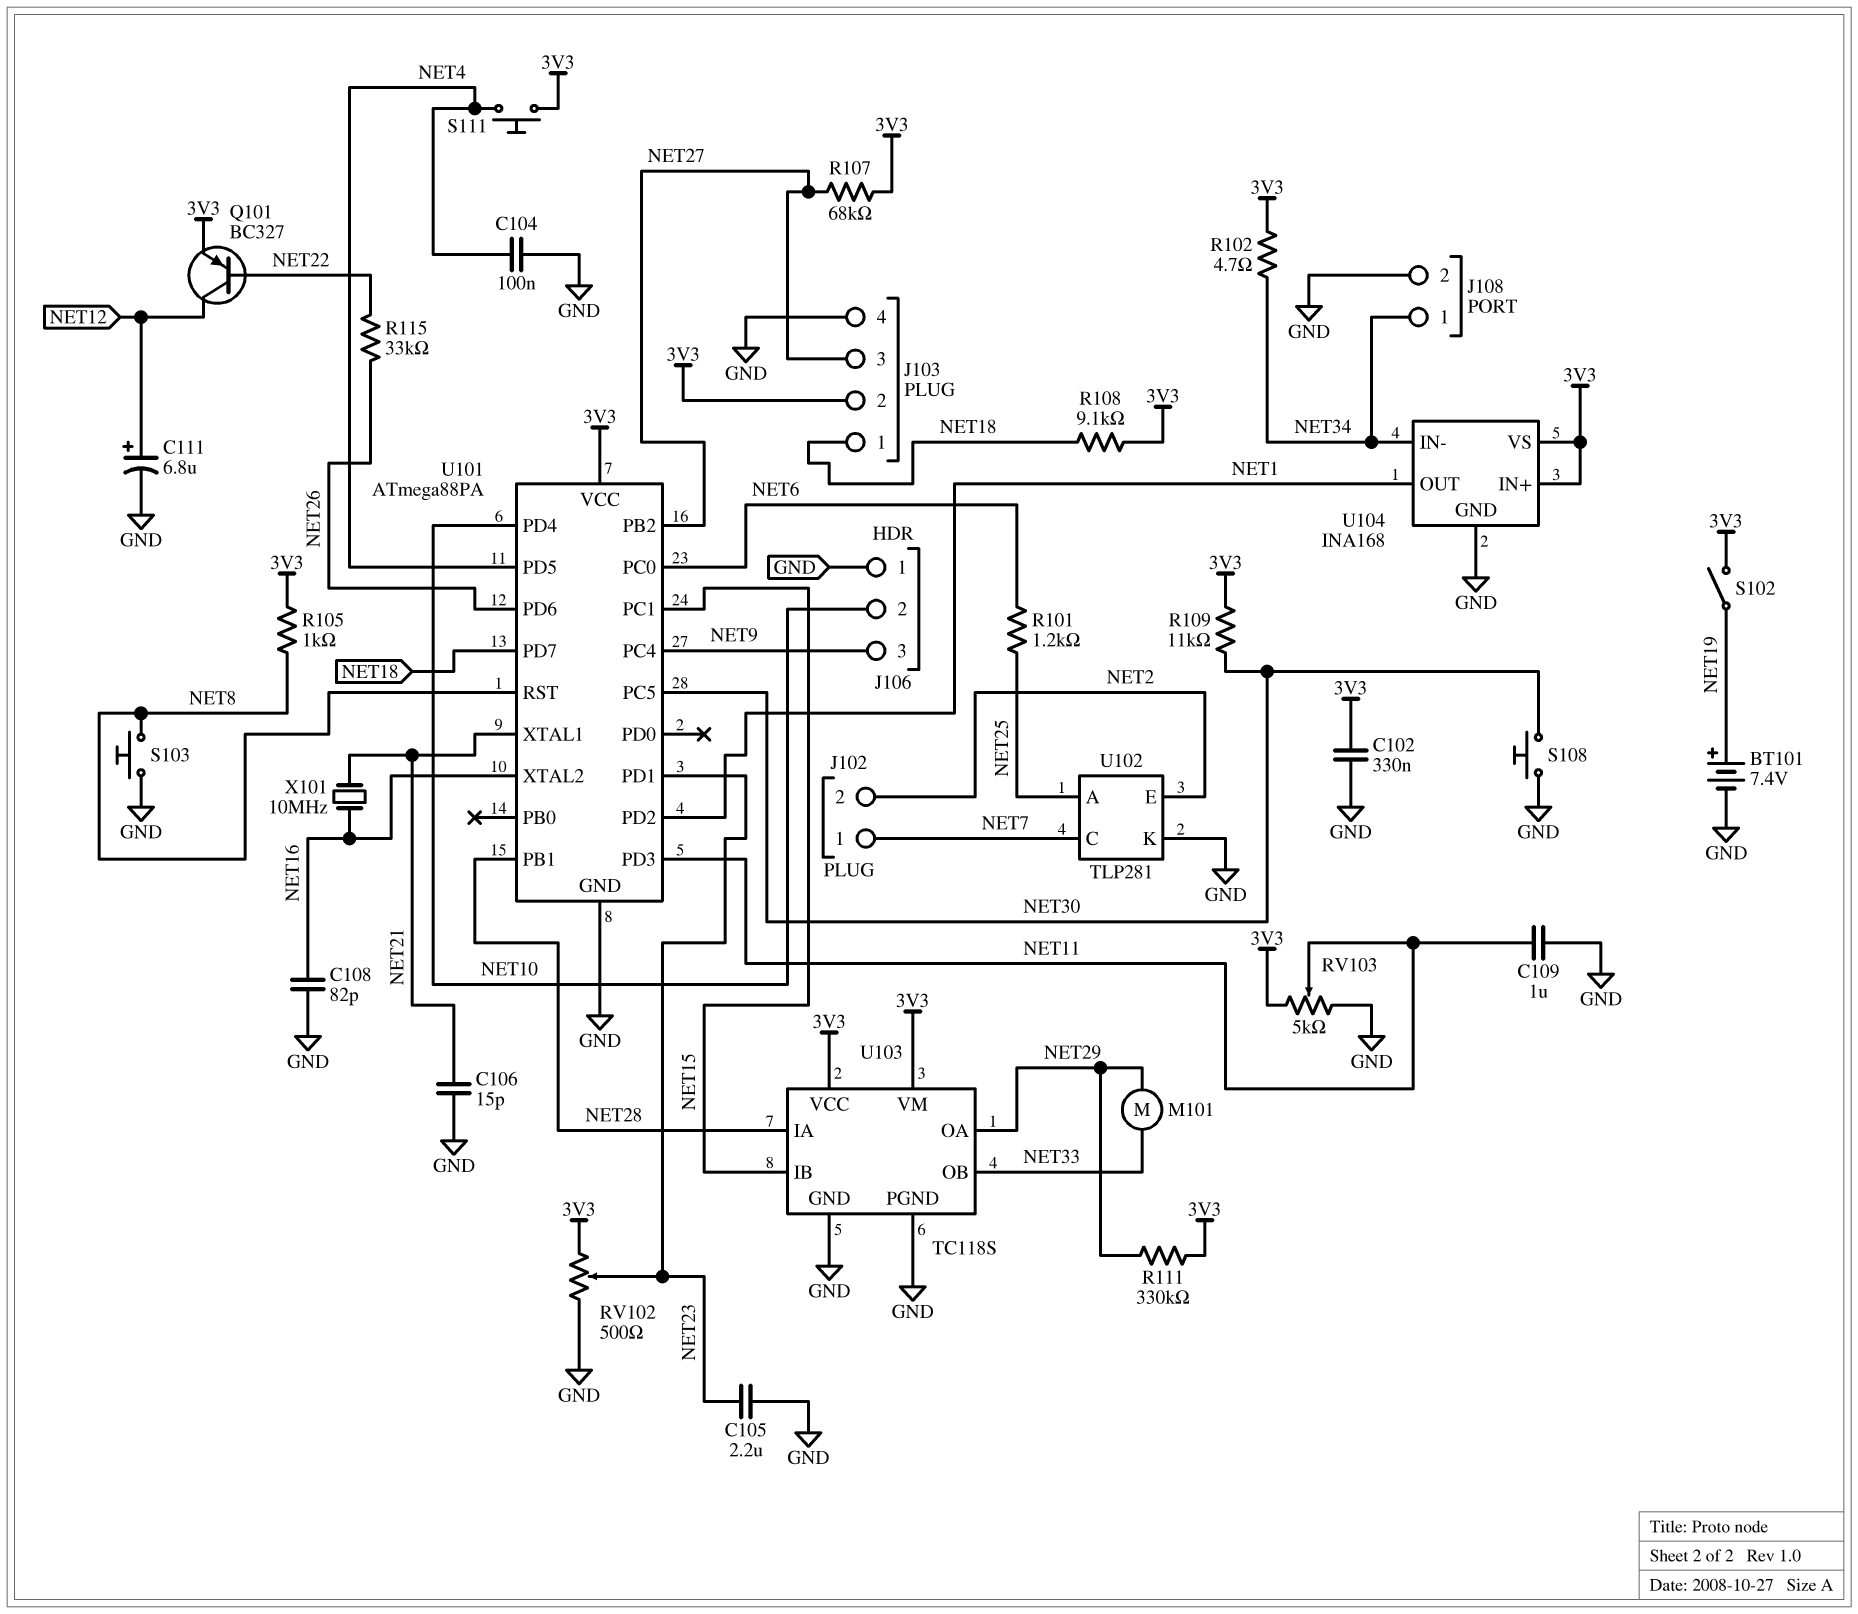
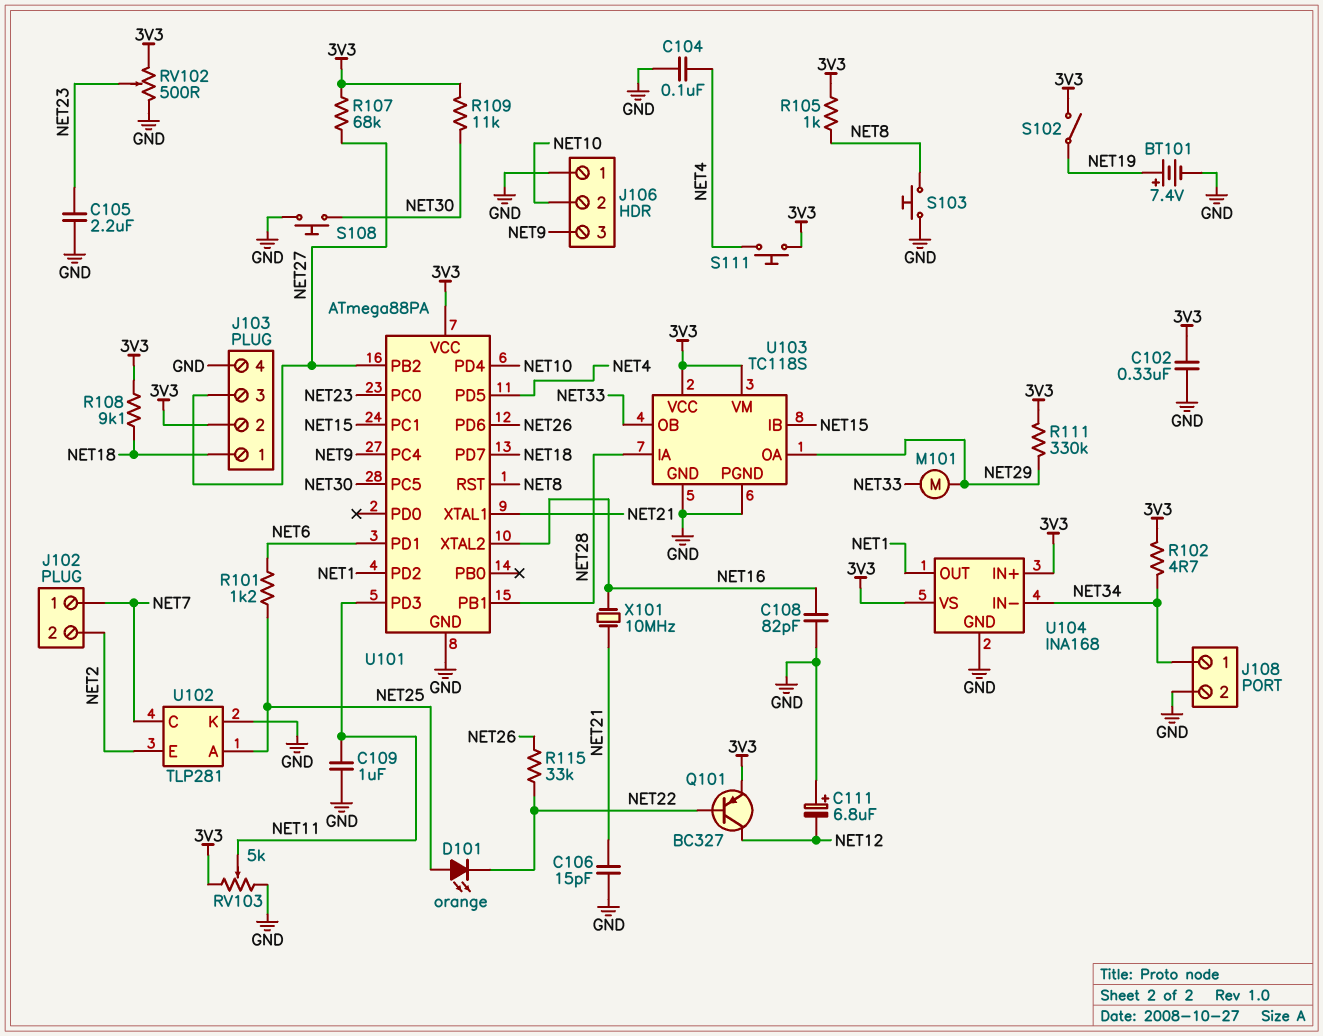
C111: 6.8uF (plus NET12, minus GND) -> 6.8uF (plus GND, minus NET12)
D101: none -> LED orange (A NET25, K NET22)
U101 pin PC0: NET6 -> NET23
U101 pin PD1: NET23 -> NET6

